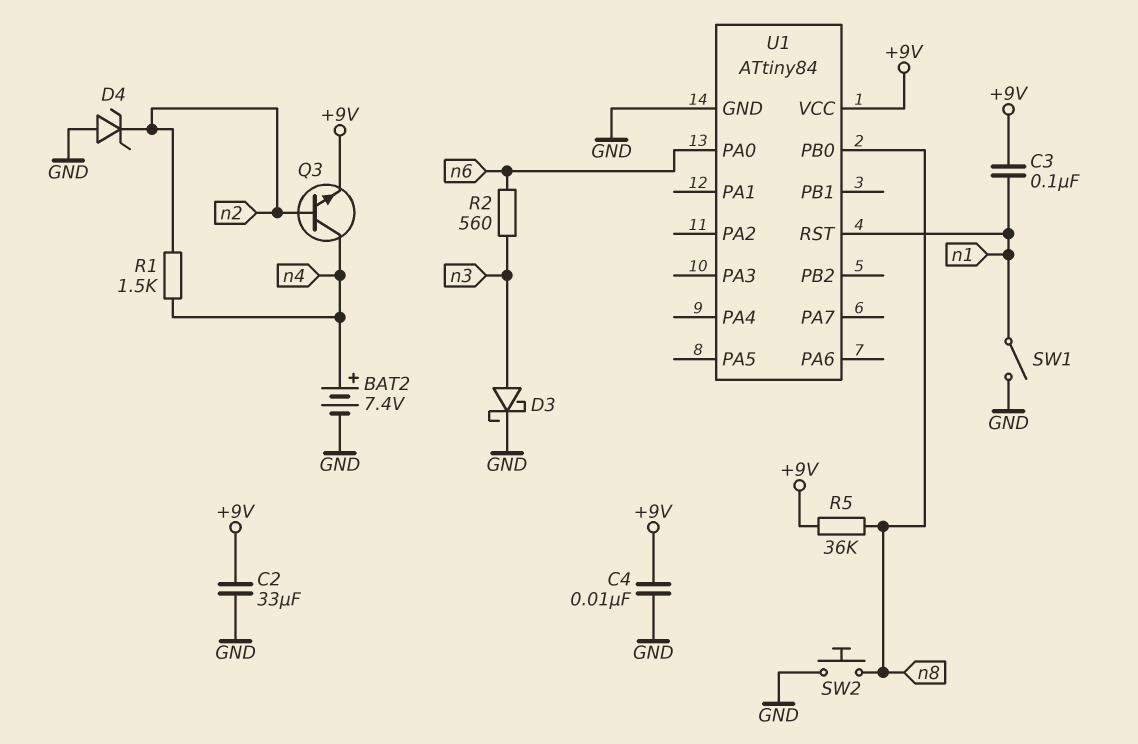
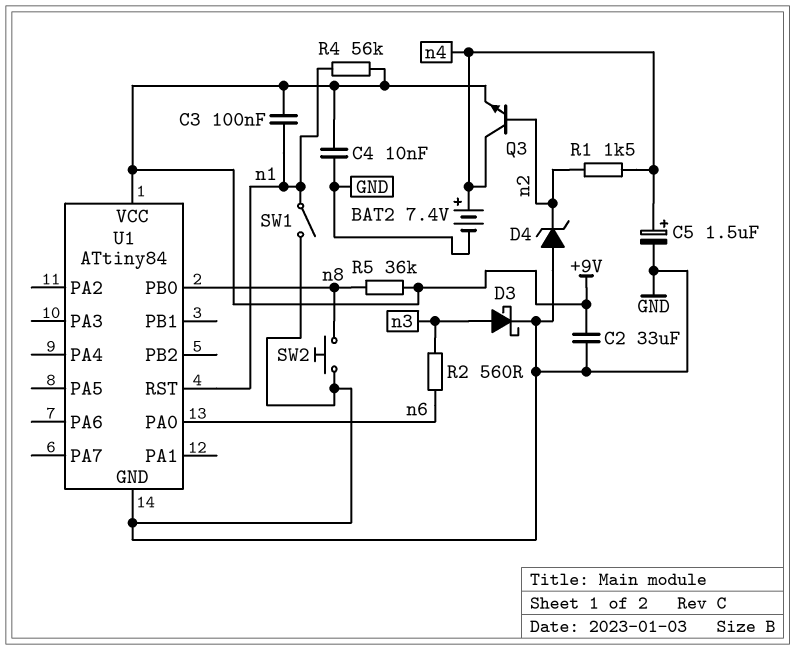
C5: none -> 1.5uF (plus n4, minus GND)
R4: none -> 56k (+9V, n1)

